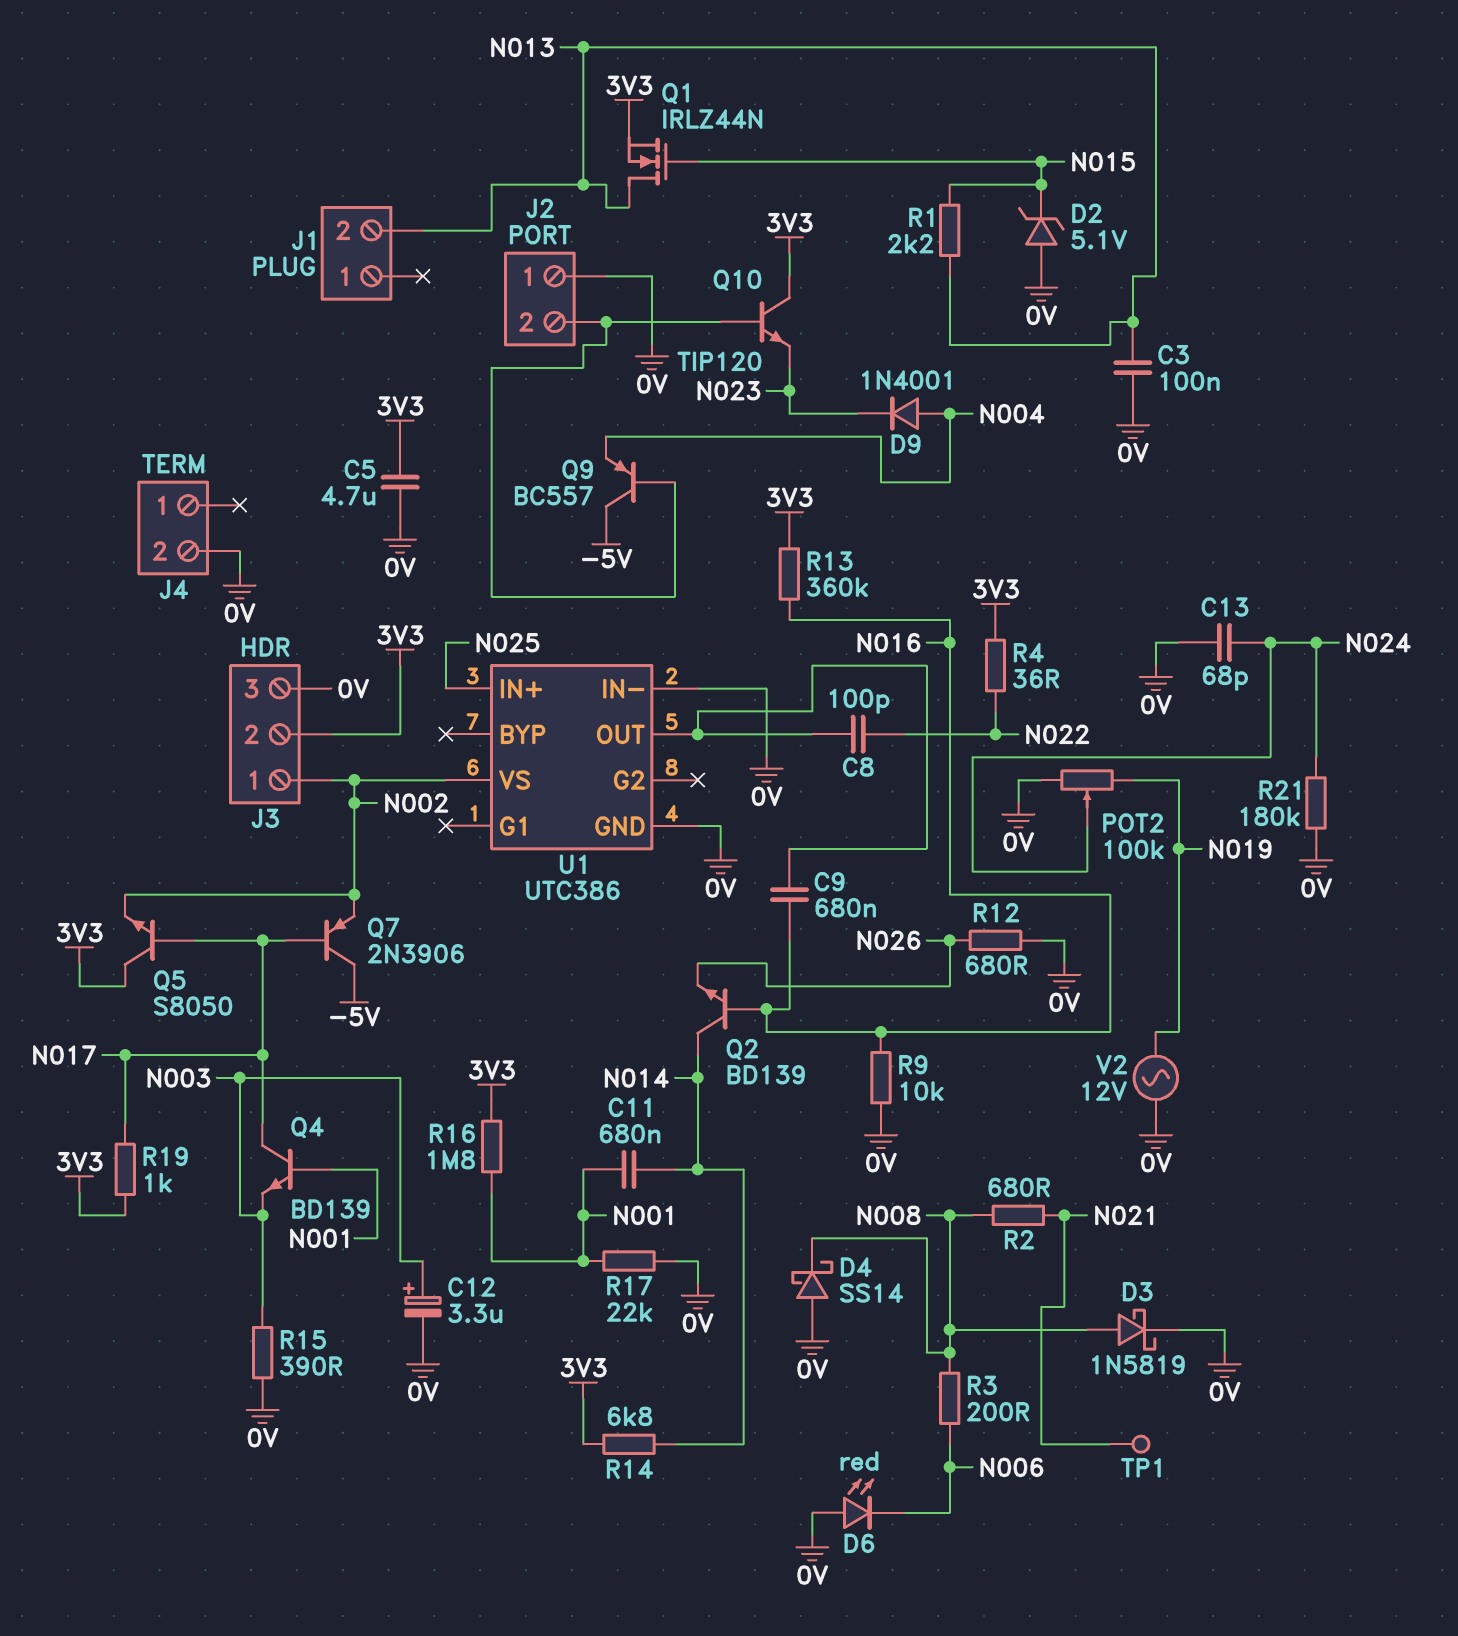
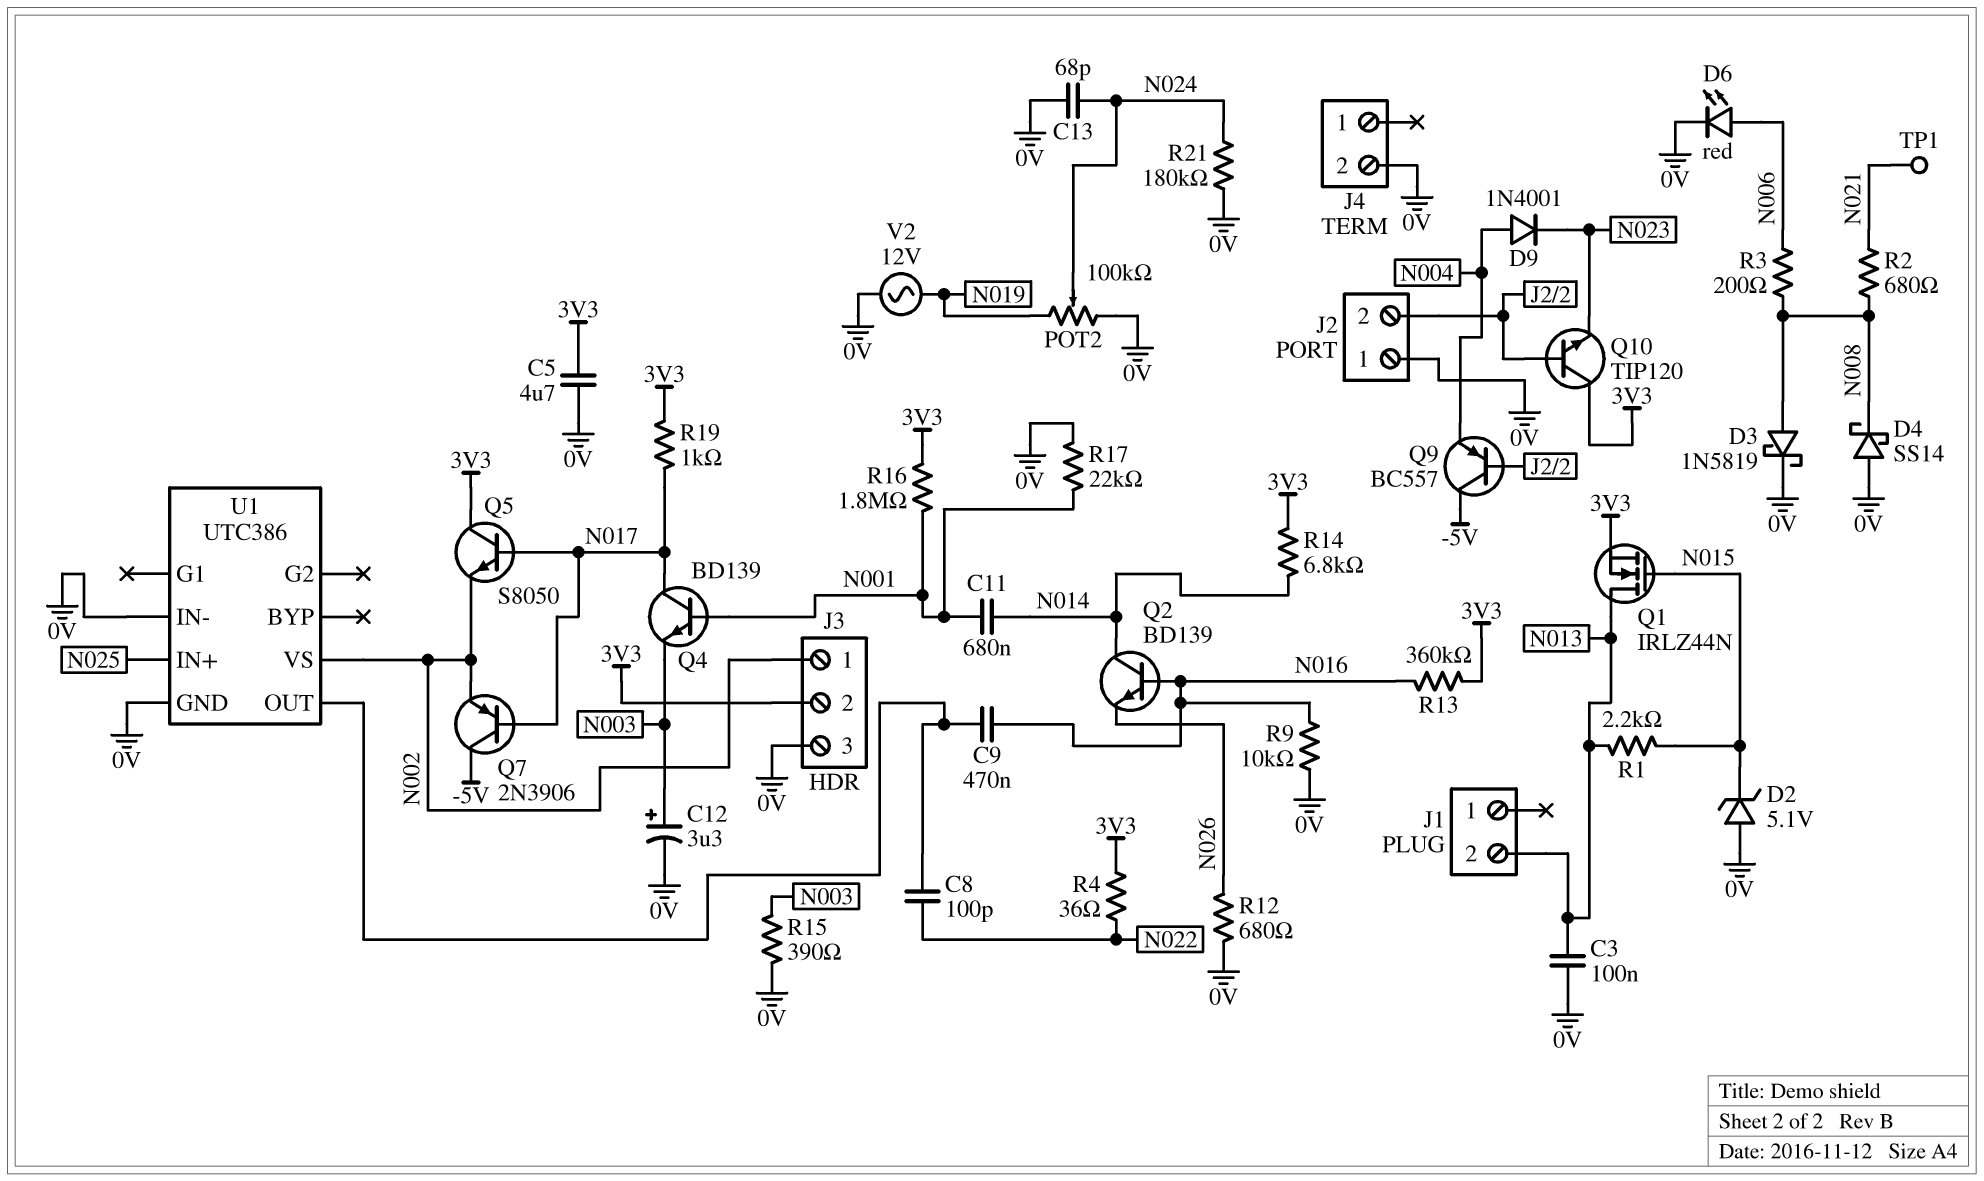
C9: 680nF (N016, U1/OUT) -> 470nF (N016, U1/OUT)
D6: LED red (A 0V, K N006) -> LED red (A N006, K 0V)

